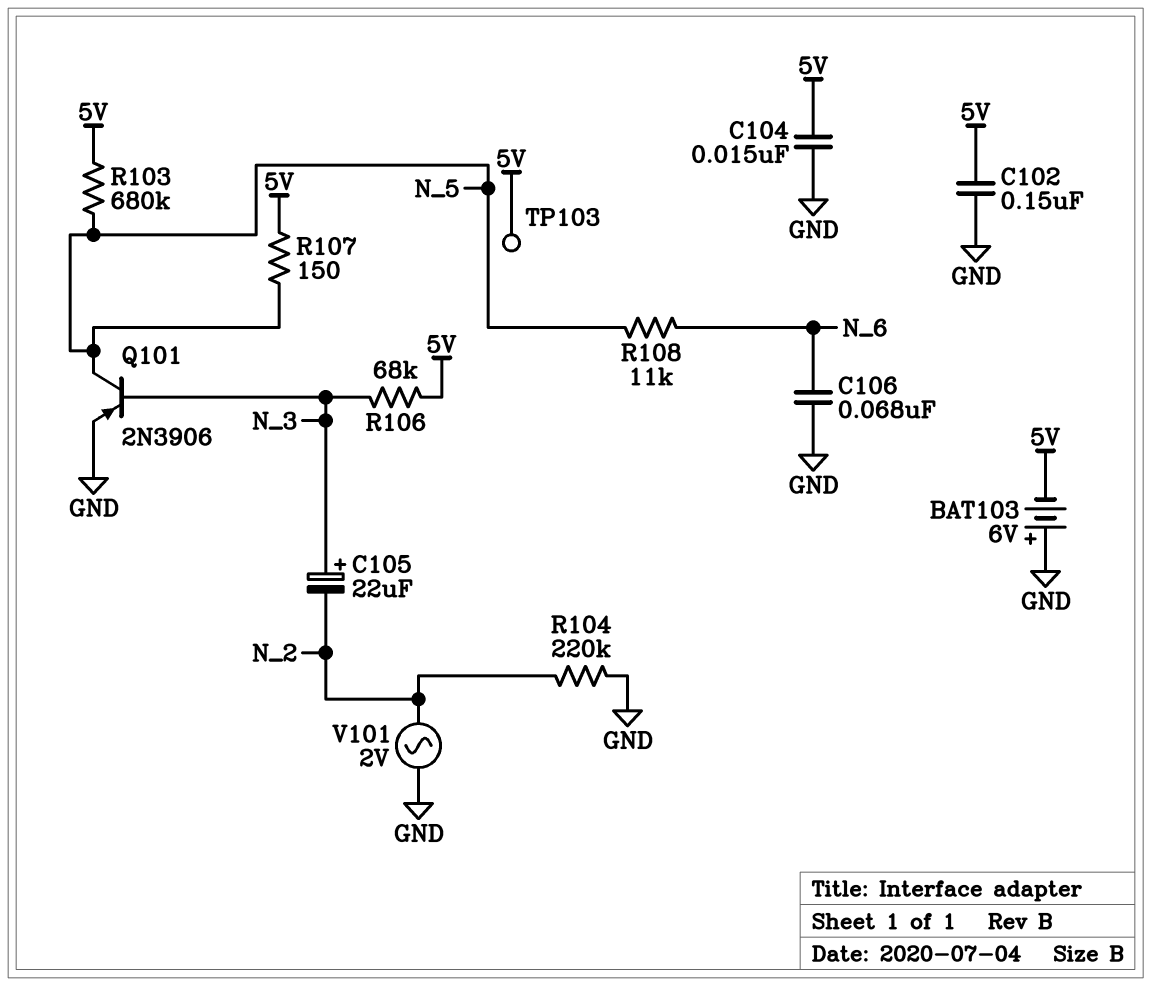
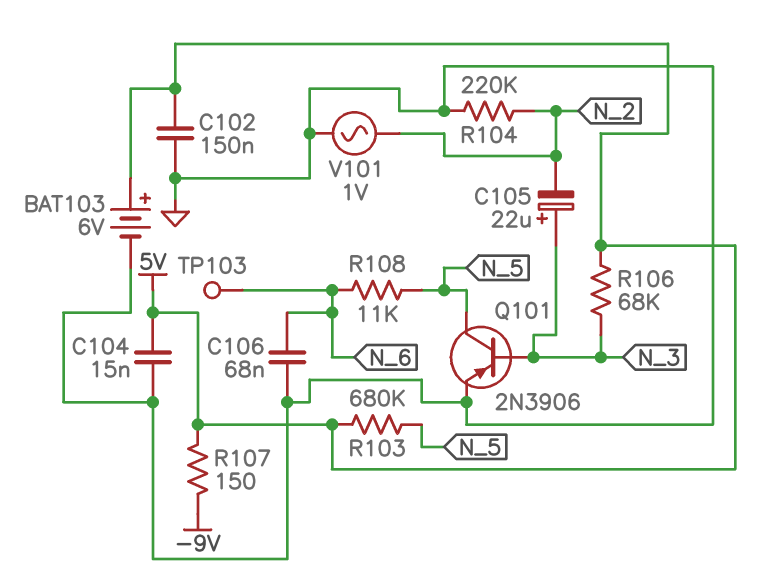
BAT103: 6V (plus GND, minus 5V) -> 6V (plus 5V, minus GND)
R107: 150 (5V, N_5) -> 150 (-9V, 5V)
TP103: test point (5V) -> test point (N_6)
V101: AC 2V (GND, N_2) -> AC 1V (GND, N_2)

